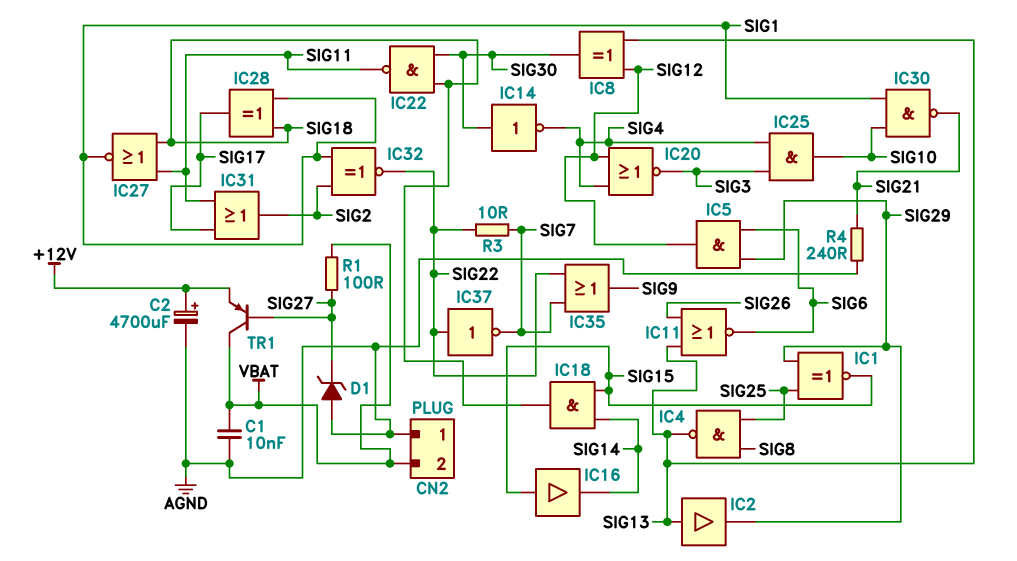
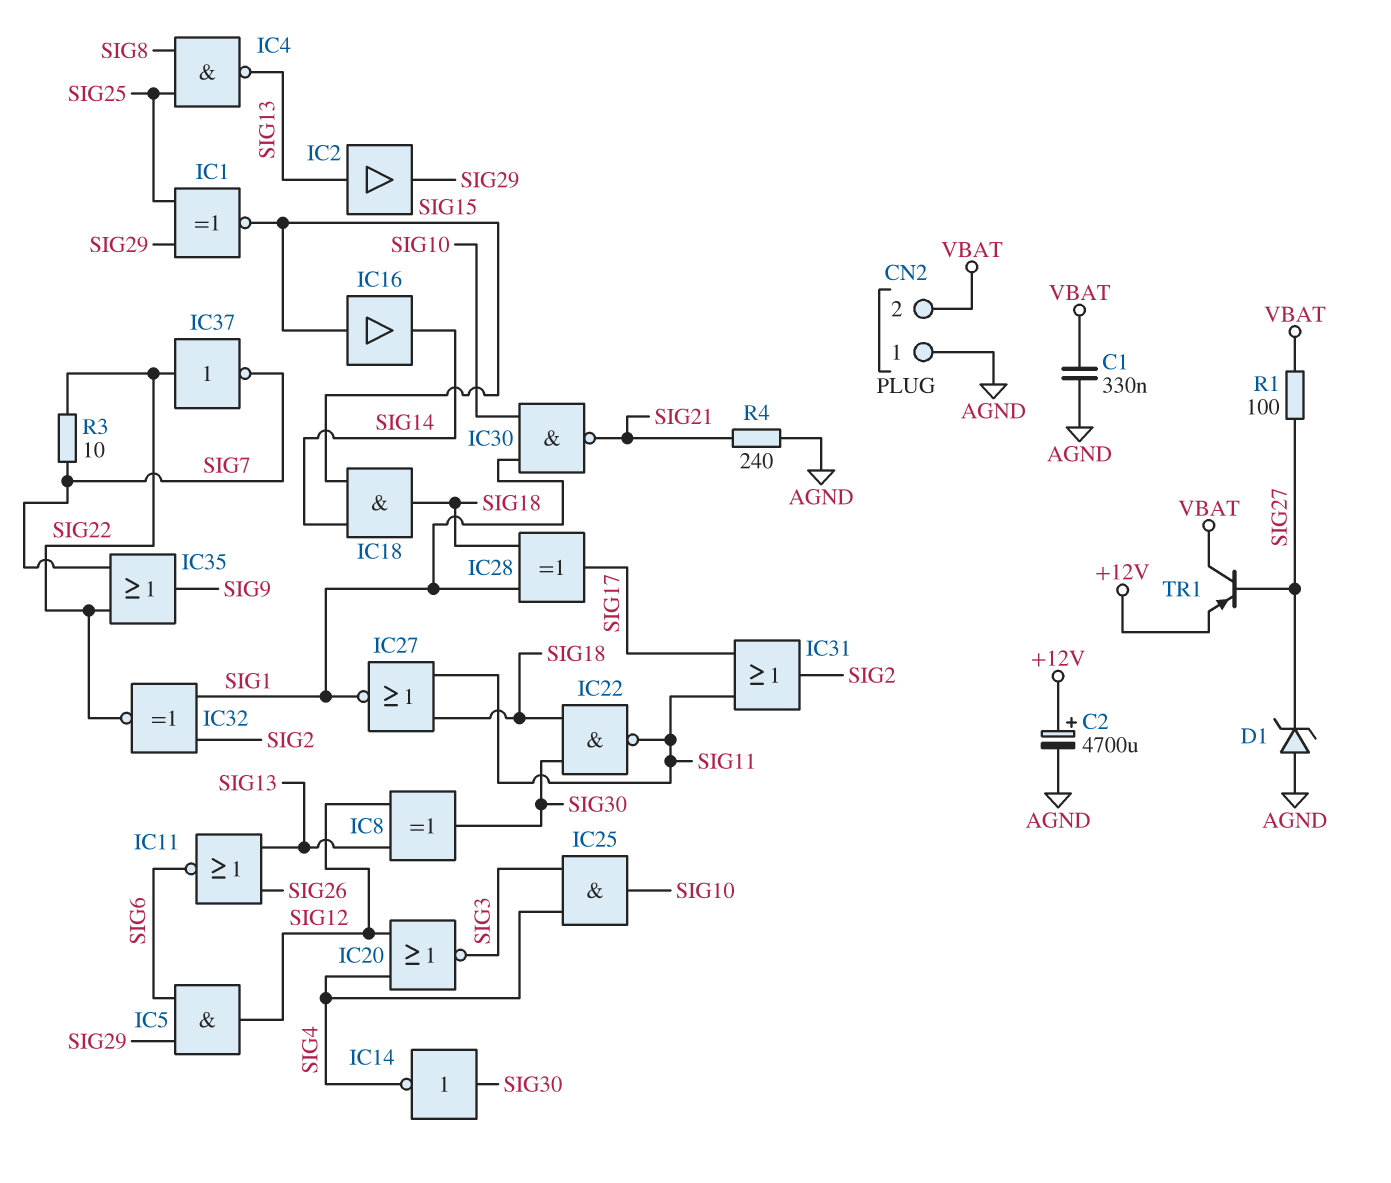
C1: 10nF (AGND, VBAT) -> 330nF (AGND, VBAT)

